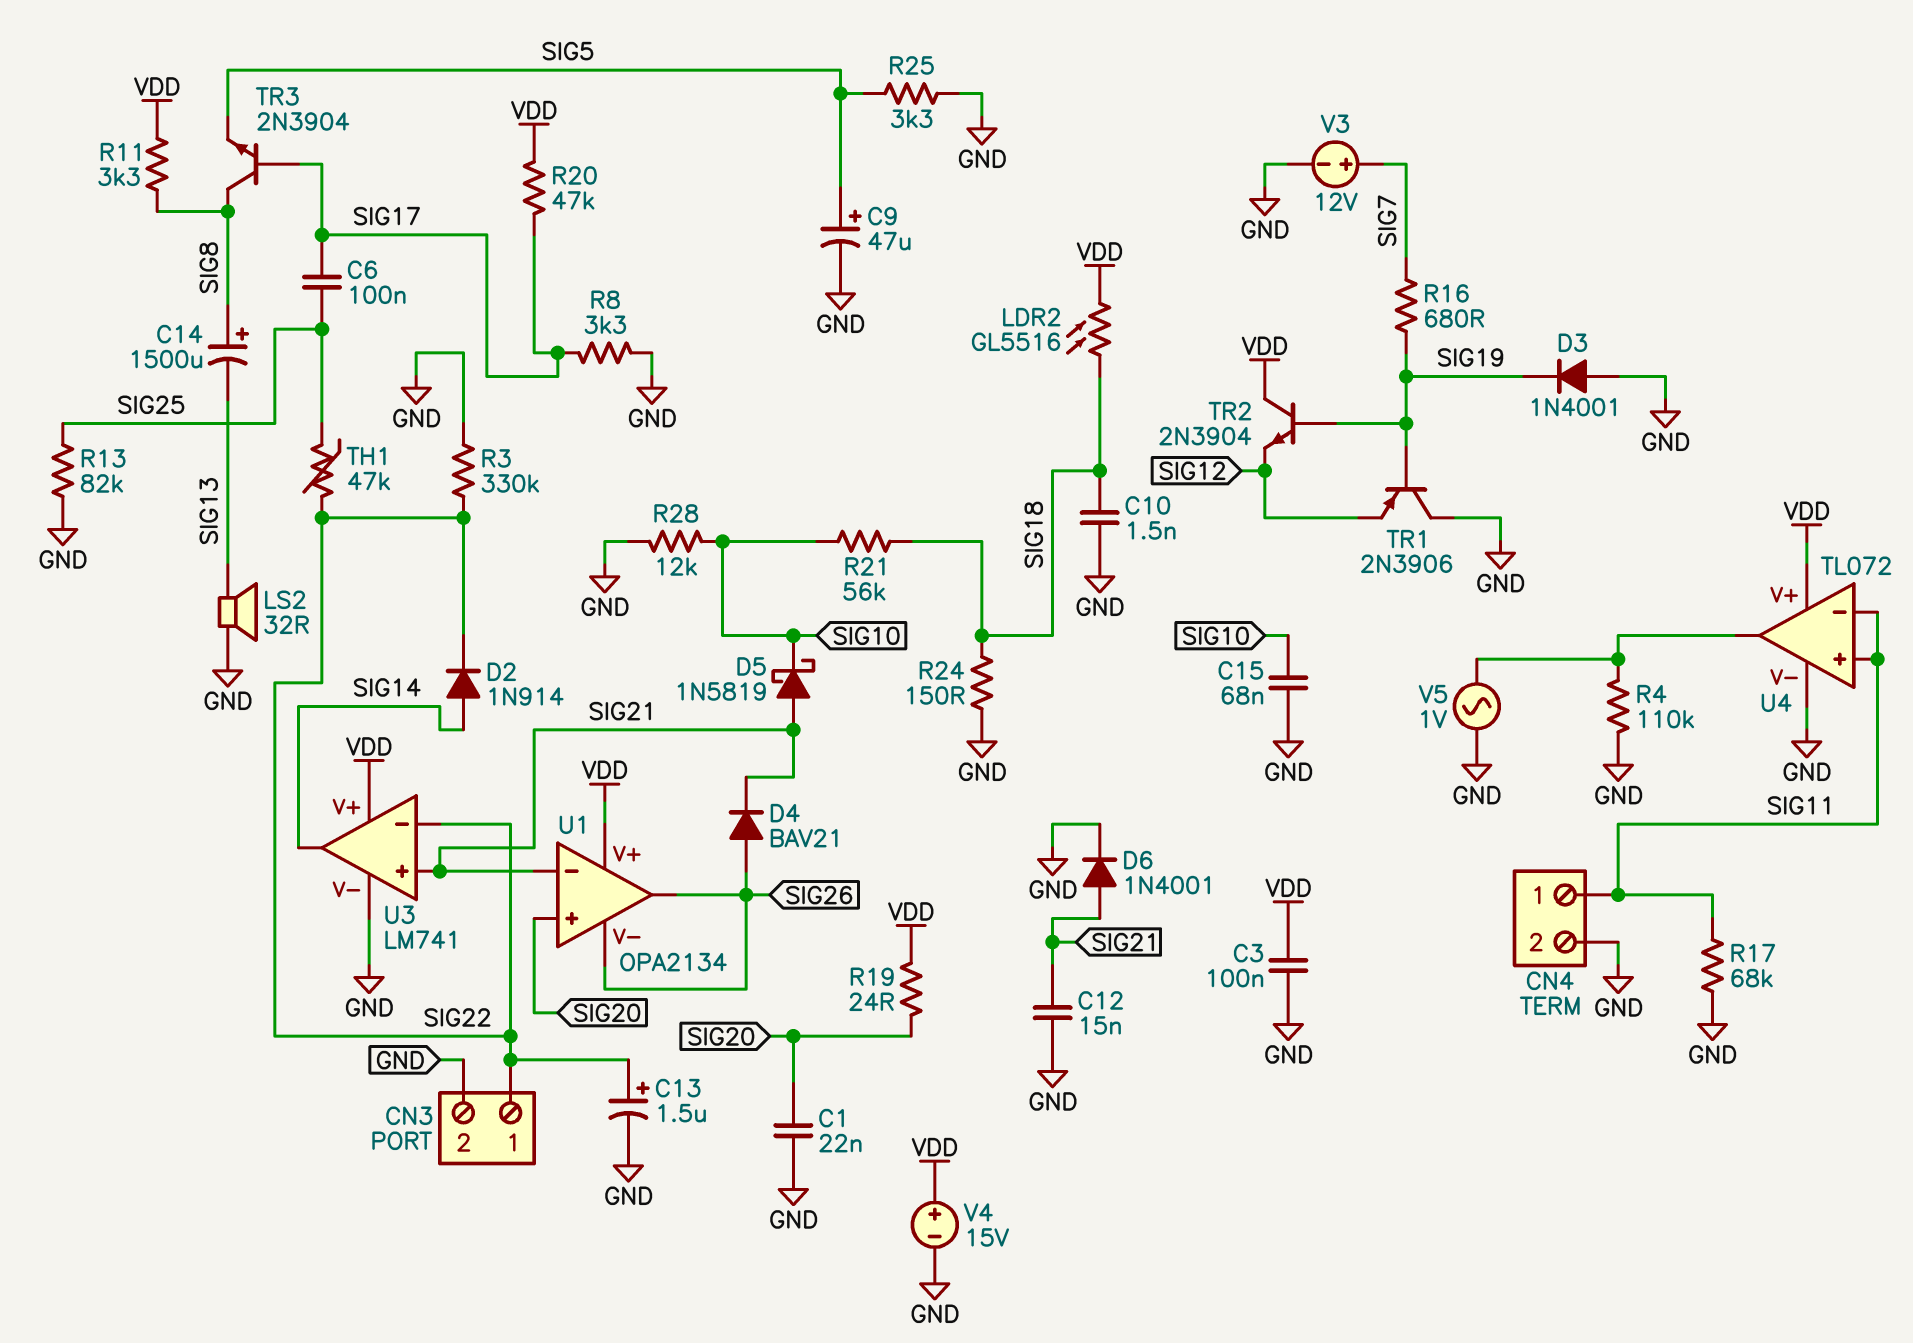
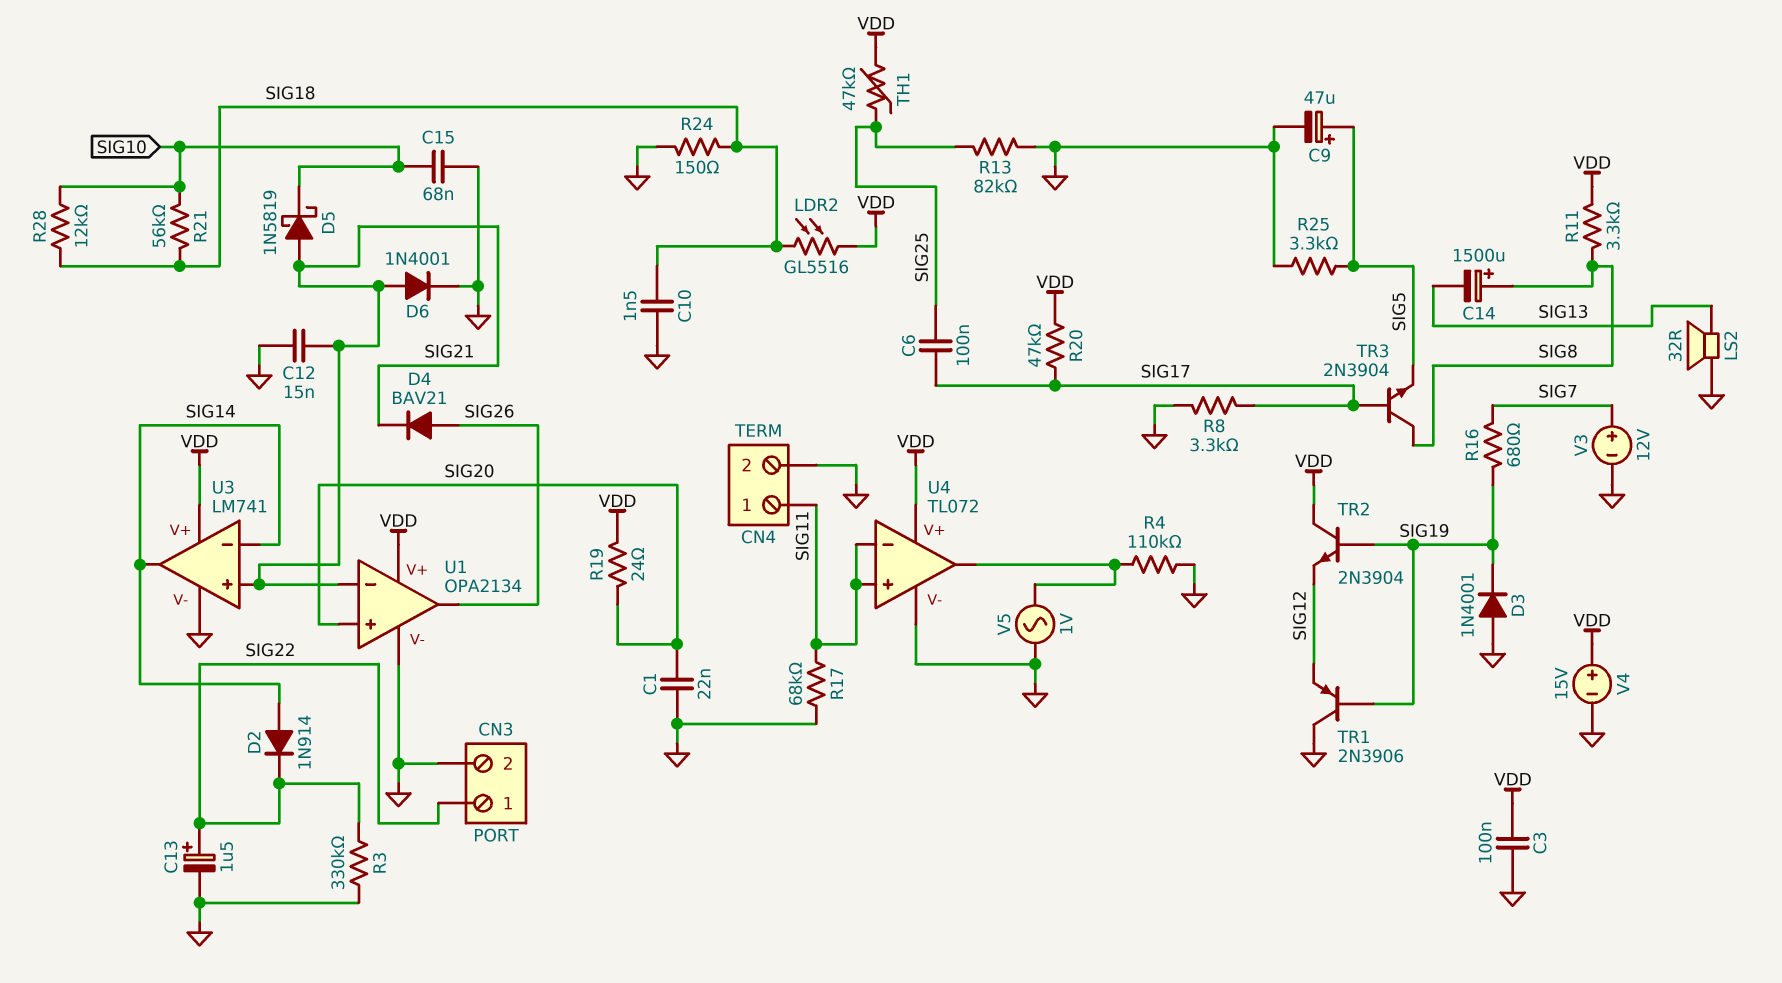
R28: 12k (GND, SIG10) -> 12k (SIG10, SIG18)
TH1: 47k (SIG22, SIG25) -> 47k (SIG25, VDD)
U1 pin V-: SIG26 -> GND
U3 pin in-: SIG22 -> SIG14

